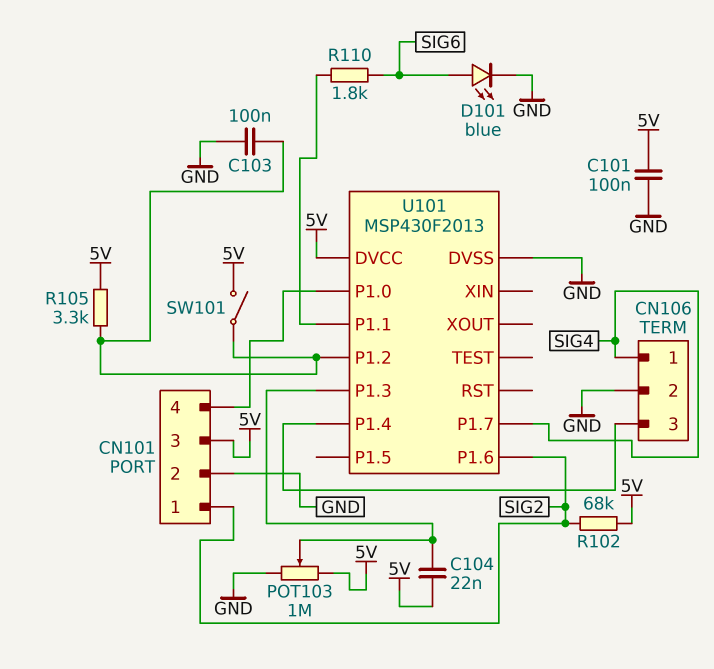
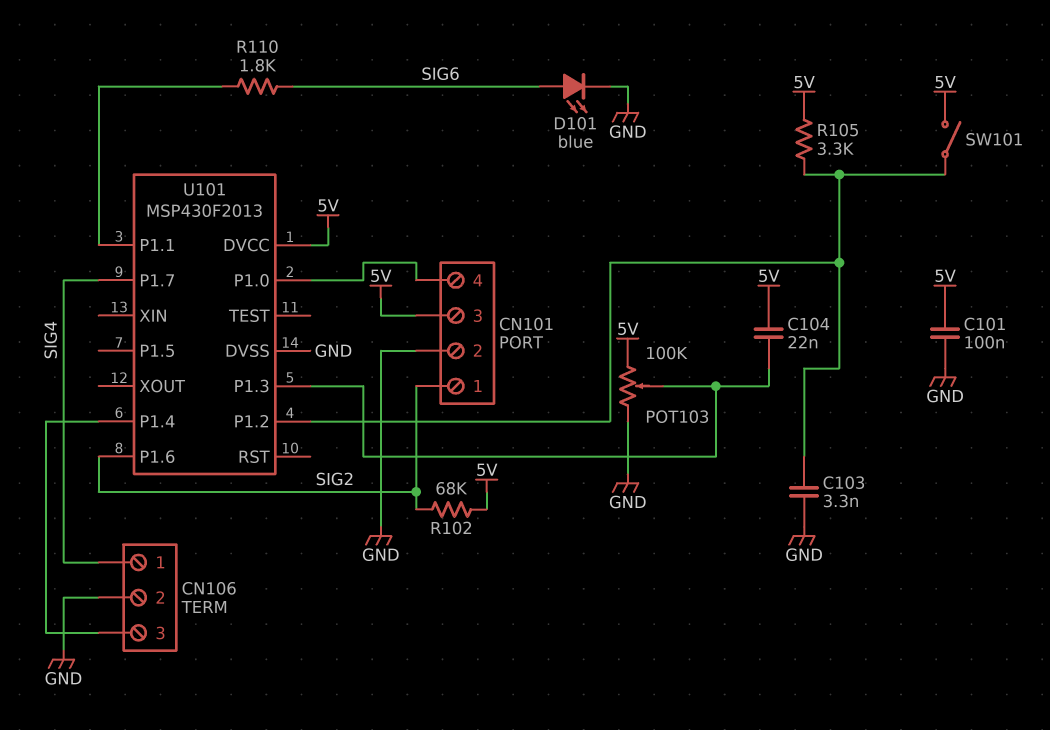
C103: 100nF (GND, U101/P1.2) -> 3.3nF (GND, U101/P1.2)
POT103: 1M (5V, GND, wiper U101/P1.3) -> 100k (5V, GND, wiper U101/P1.3)

